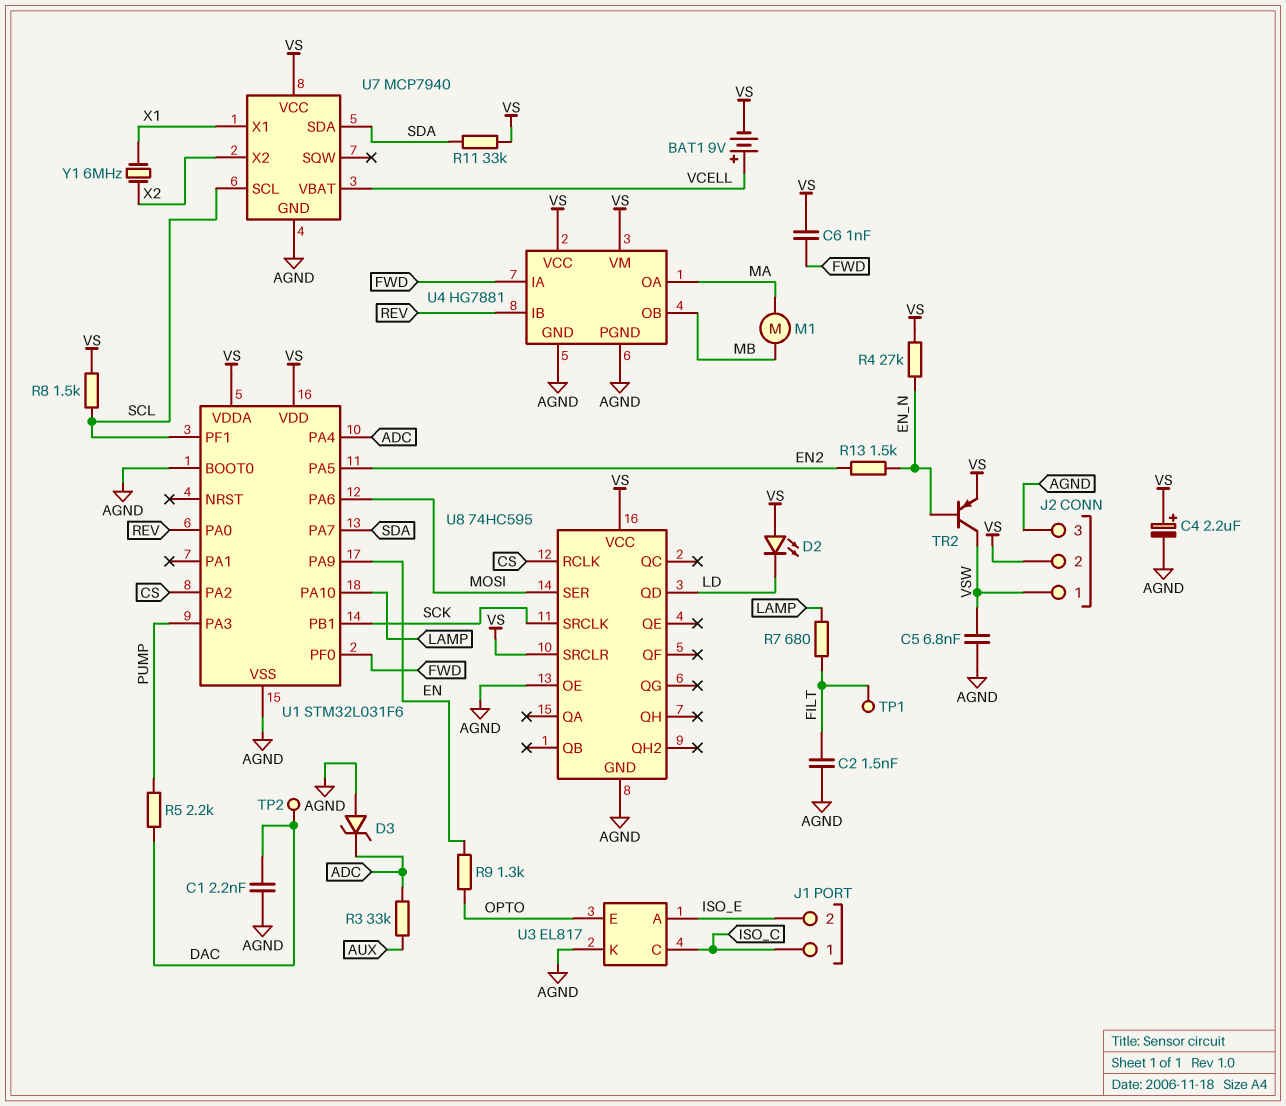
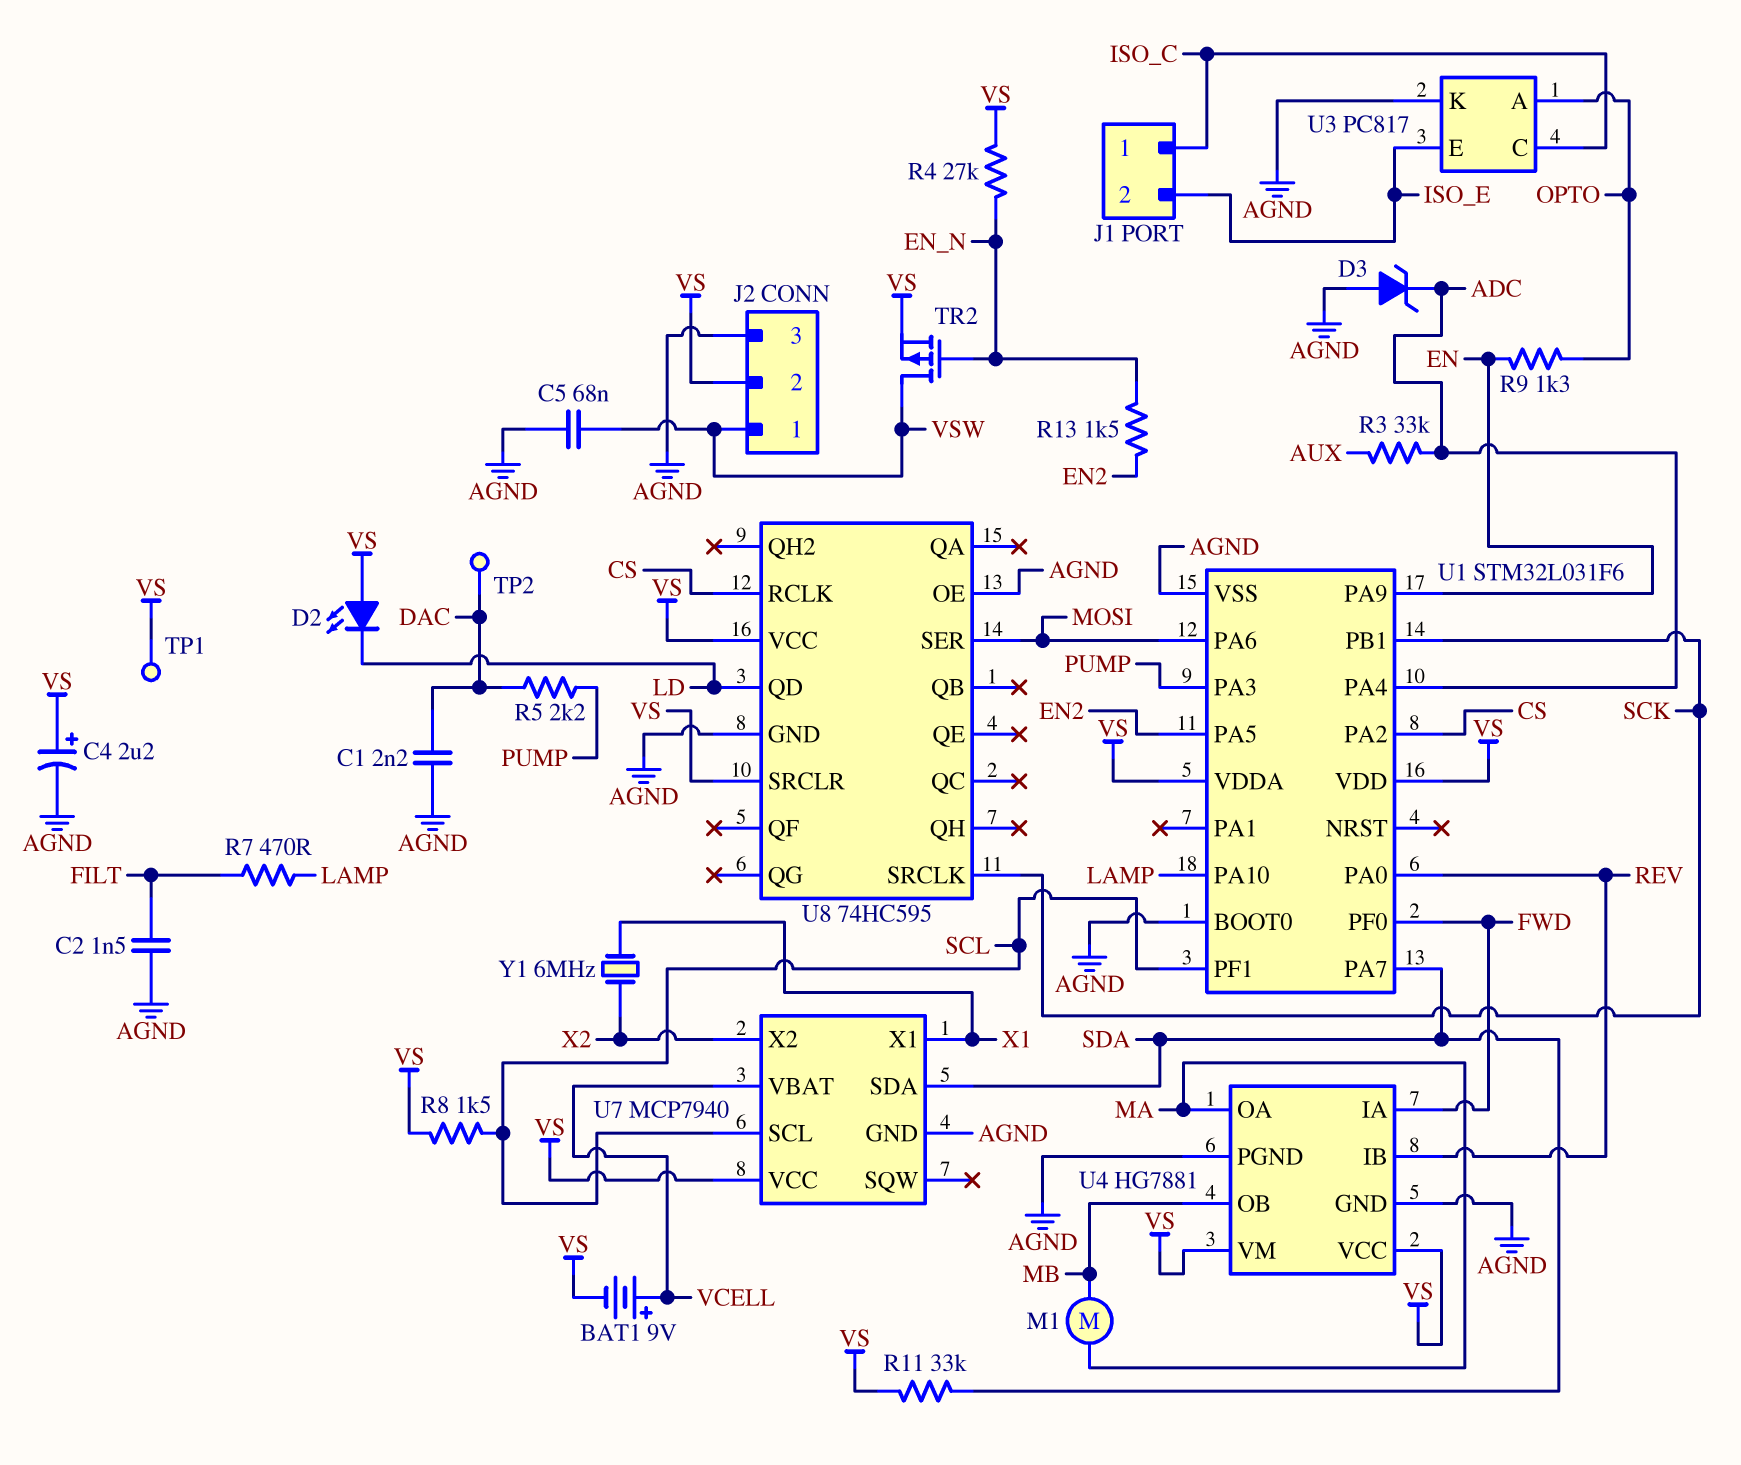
C5: 6.8nF (AGND, VSW) -> 68nF (AGND, VSW)
C6: 1nF (FWD, VS) -> none
R7: 680 (FILT, LAMP) -> 470 (FILT, LAMP)
TP1: test point (FILT) -> test point (VS)
TR2: PNP (B EN_N, C VSW, E VS) -> PMOS (G EN_N, D VSW, S VS)
U3: EL817 -> PC817
U3 pin A: ISO_E -> OPTO
U3 pin E: OPTO -> ISO_E

